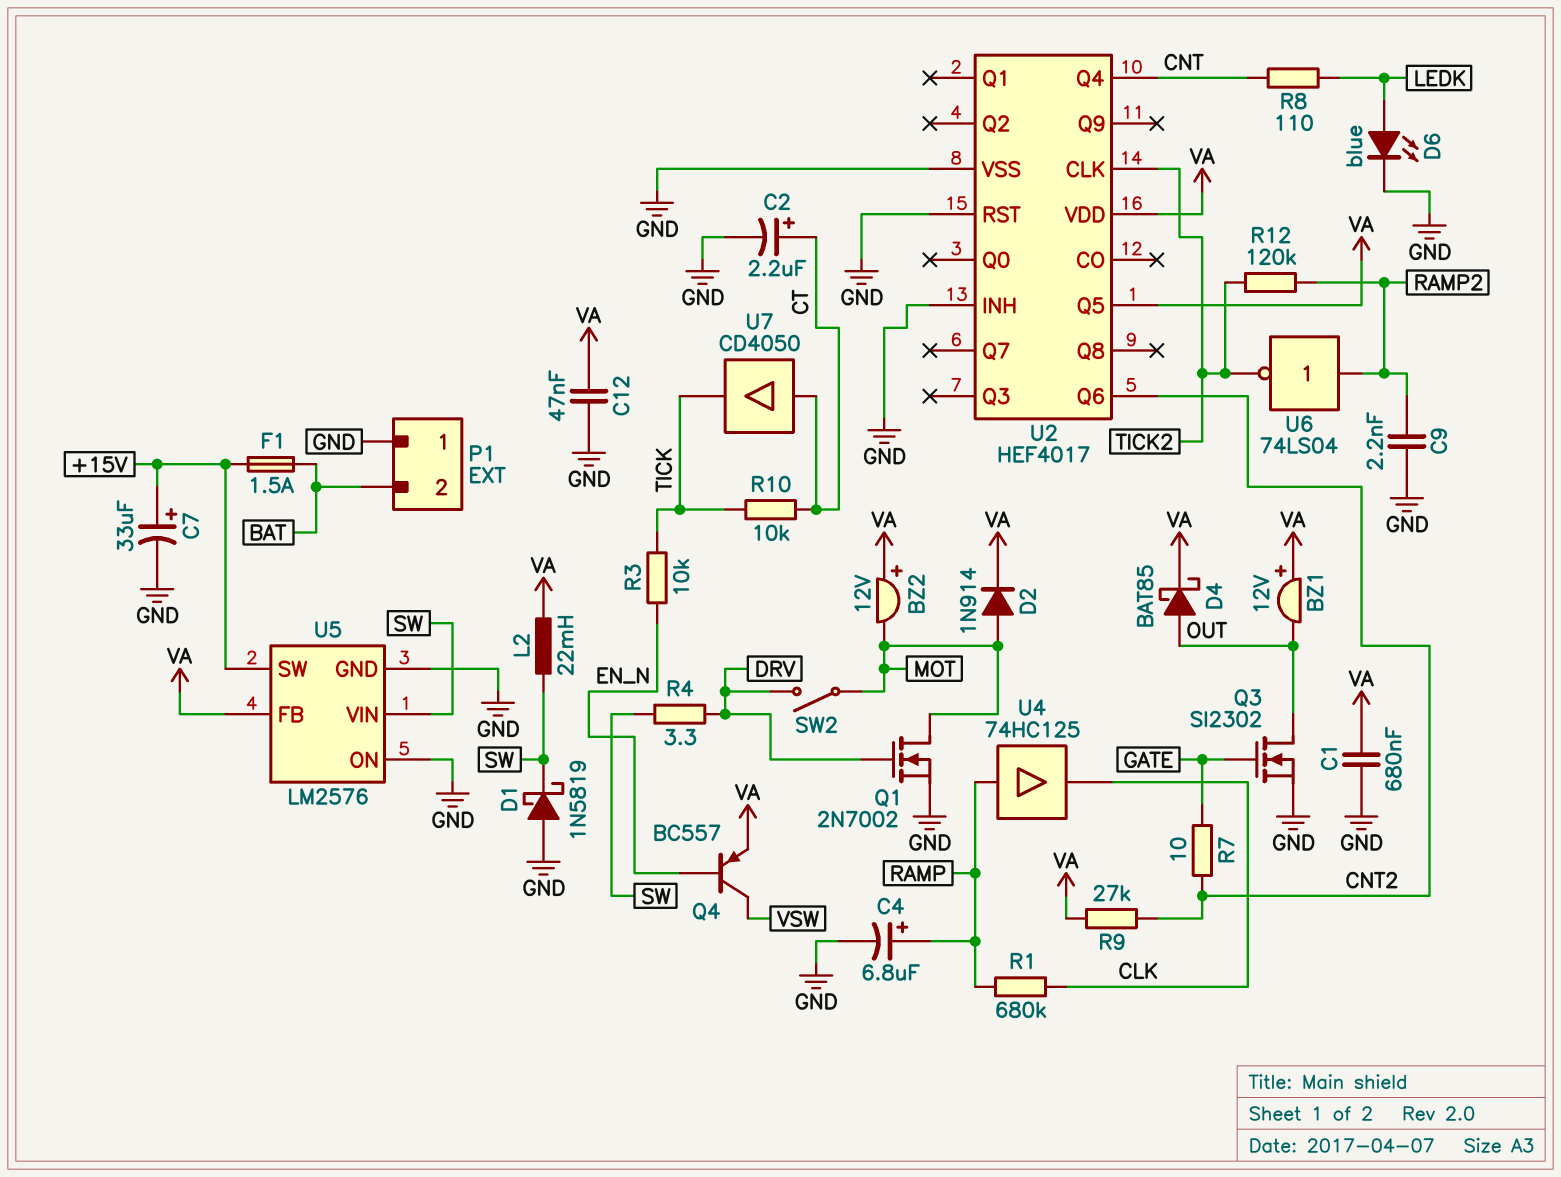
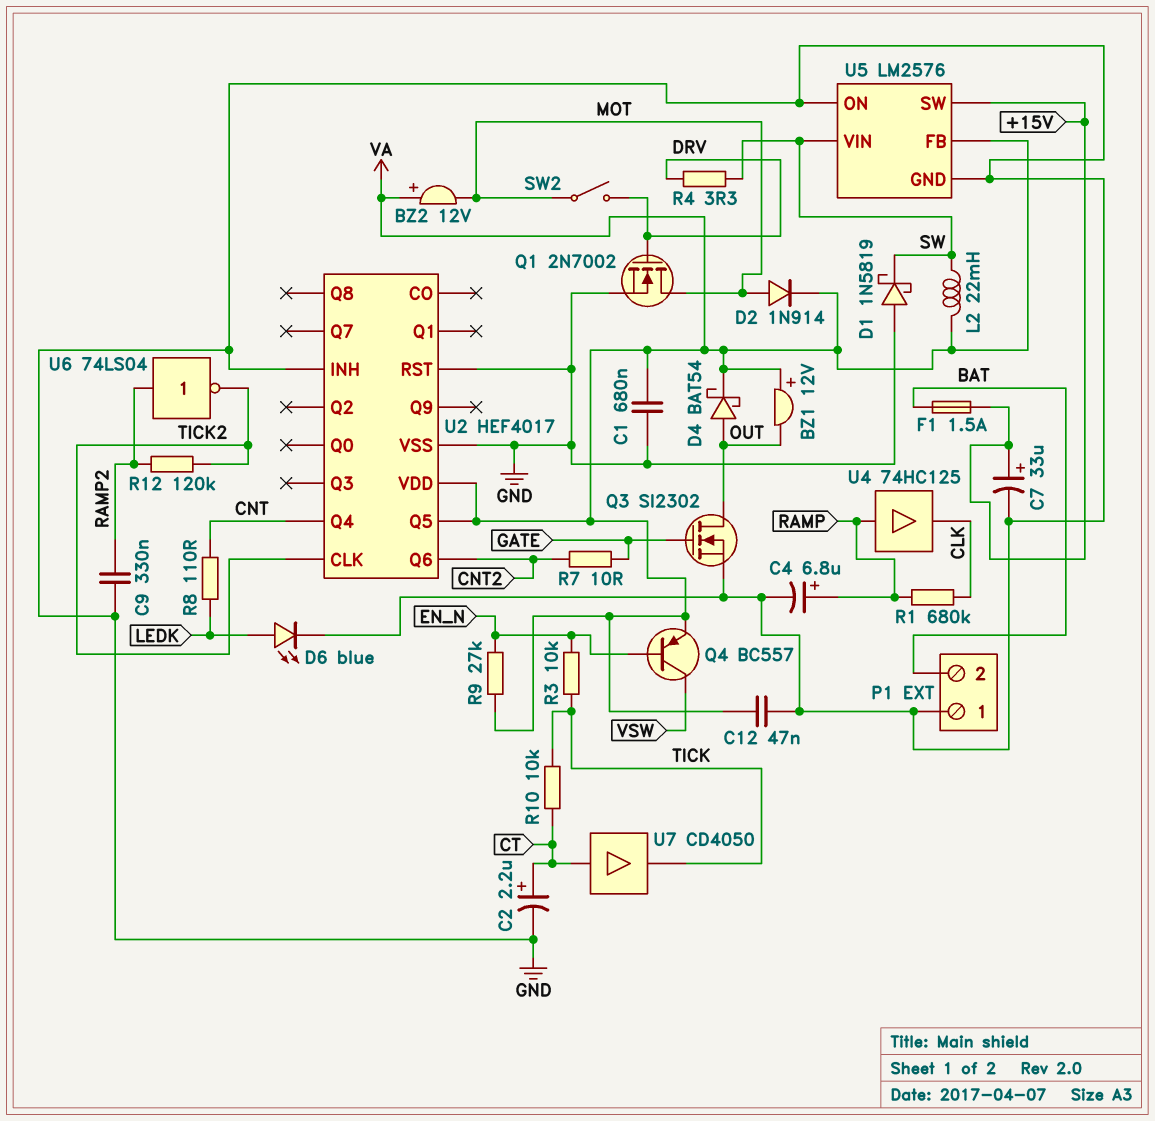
C9: 2.2nF (GND, RAMP2) -> 330nF (GND, RAMP2)
D4: schottky BAT85 (A OUT, K VA) -> schottky BAT54 (A OUT, K VA)
R9: 27k (CNT2, VA) -> 27k (EN_N, VA)

